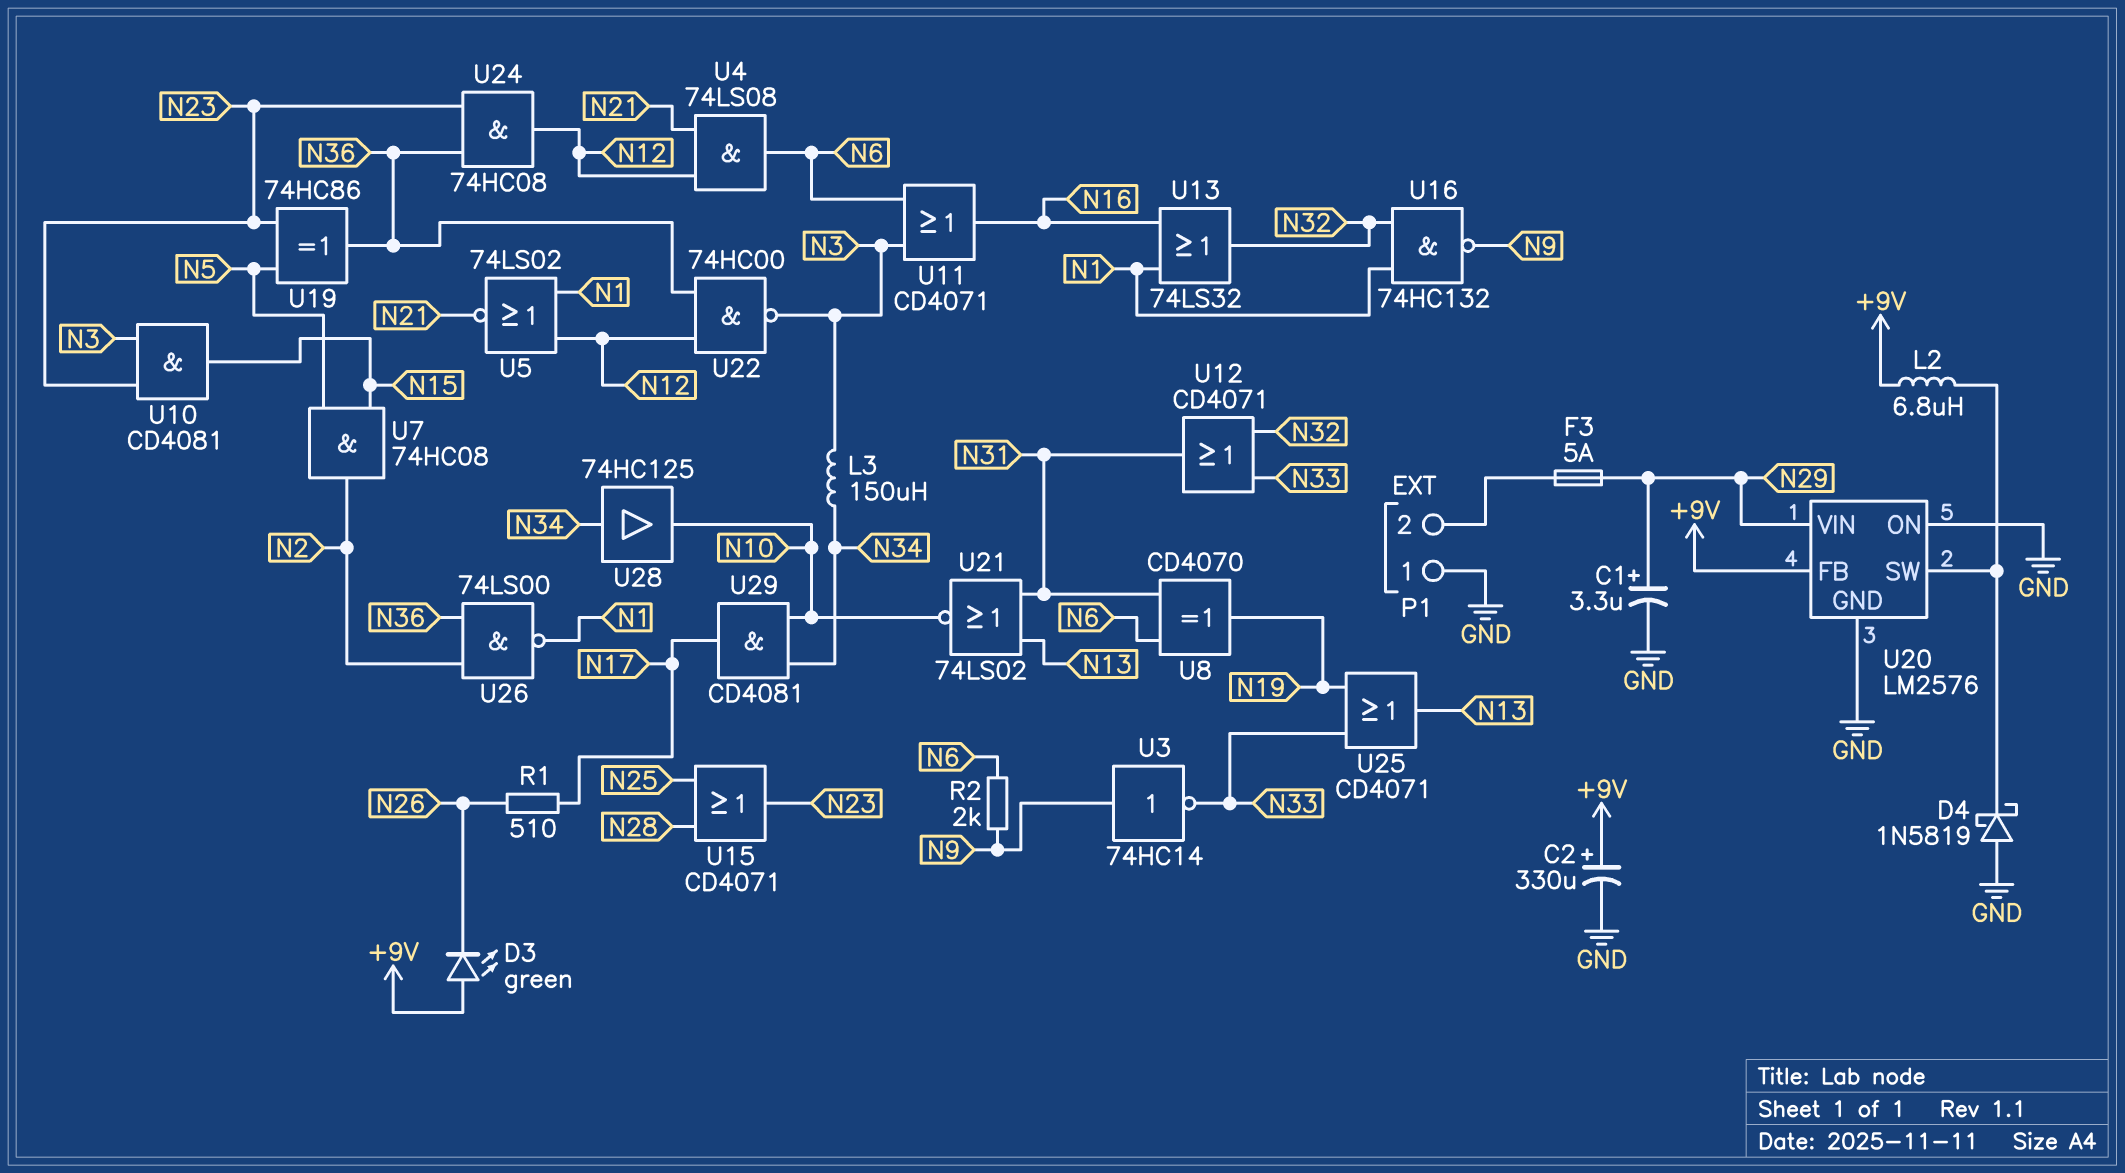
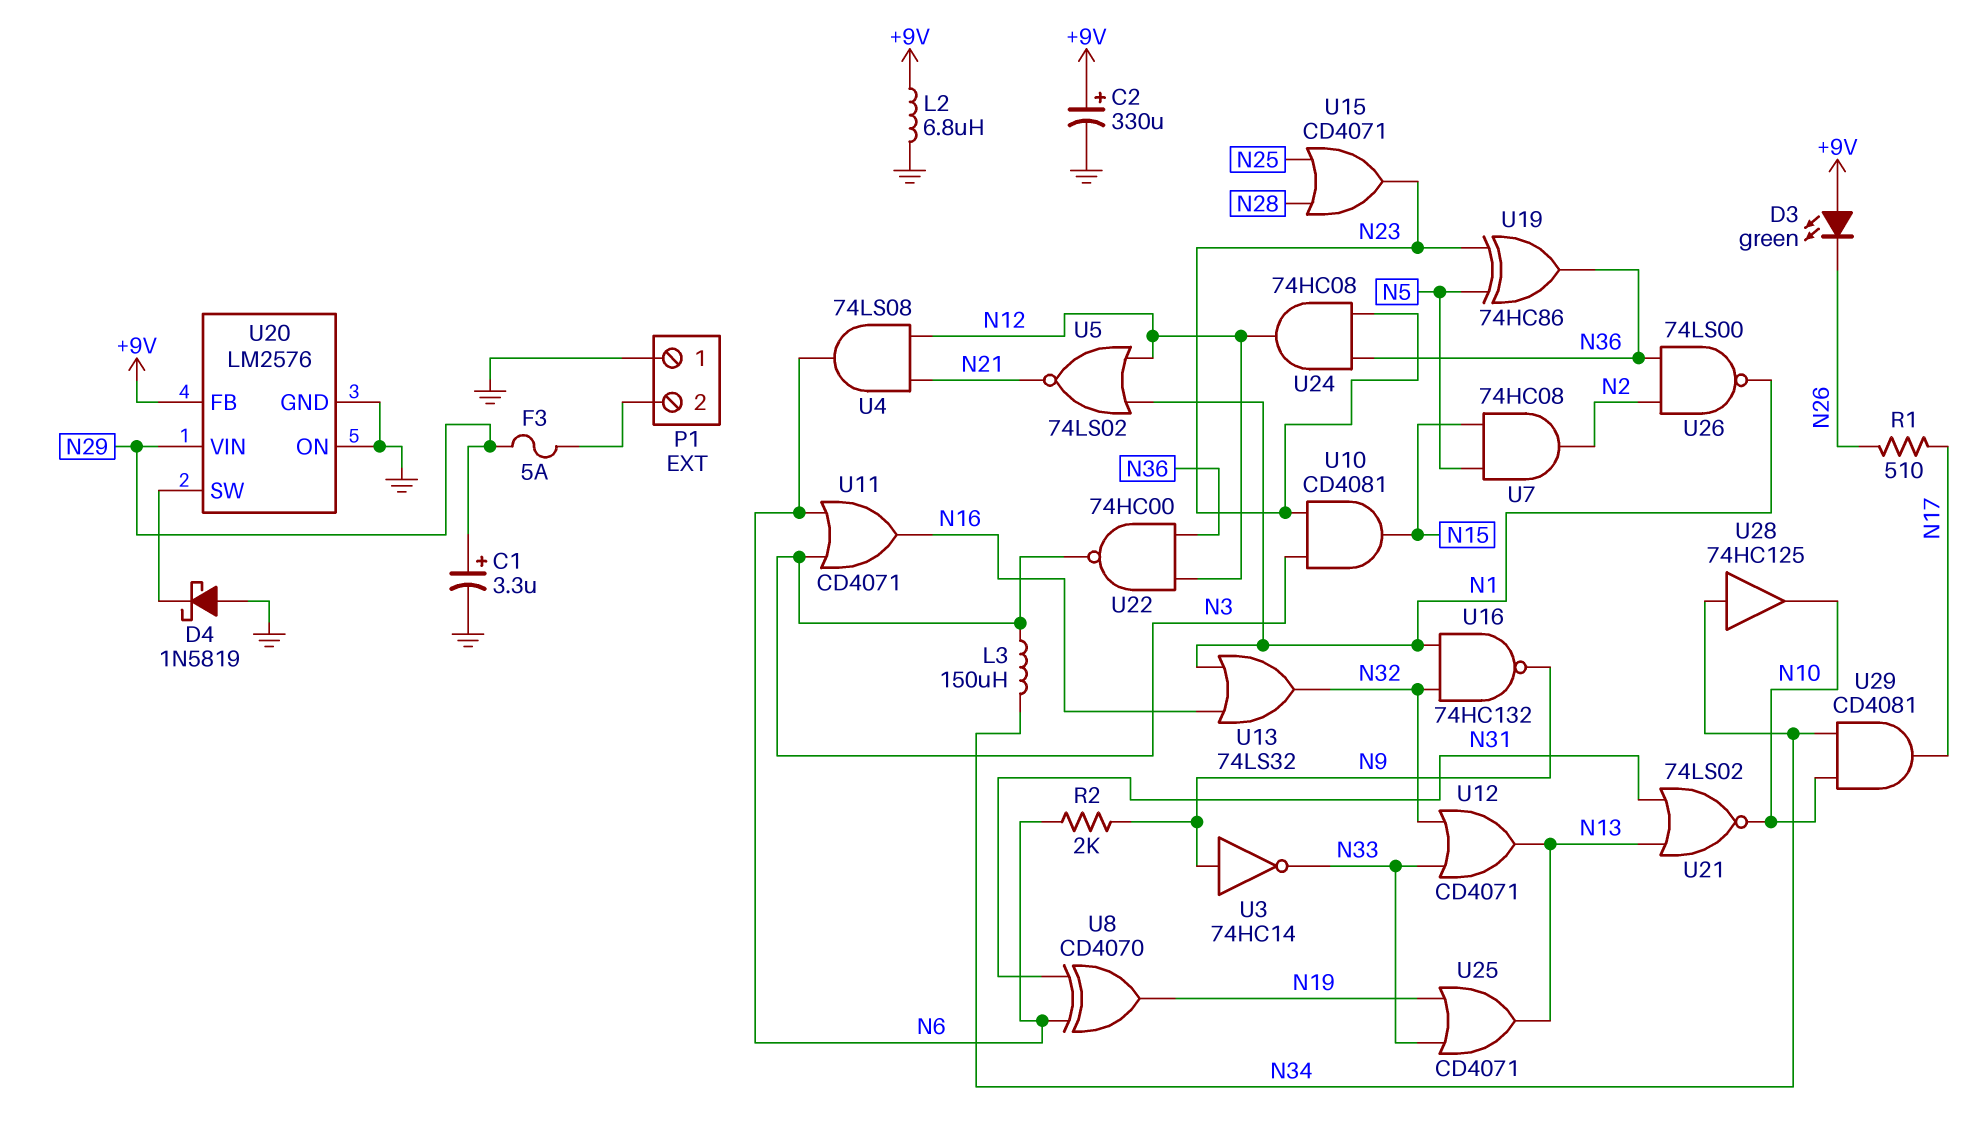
L2: 6.8uH (+9V, U20/SW) -> 6.8uH (+9V, GND)
U12: OR CD4071 (in N32, in N33, out N31) -> OR CD4071 (in N32, in N33, out N13)

